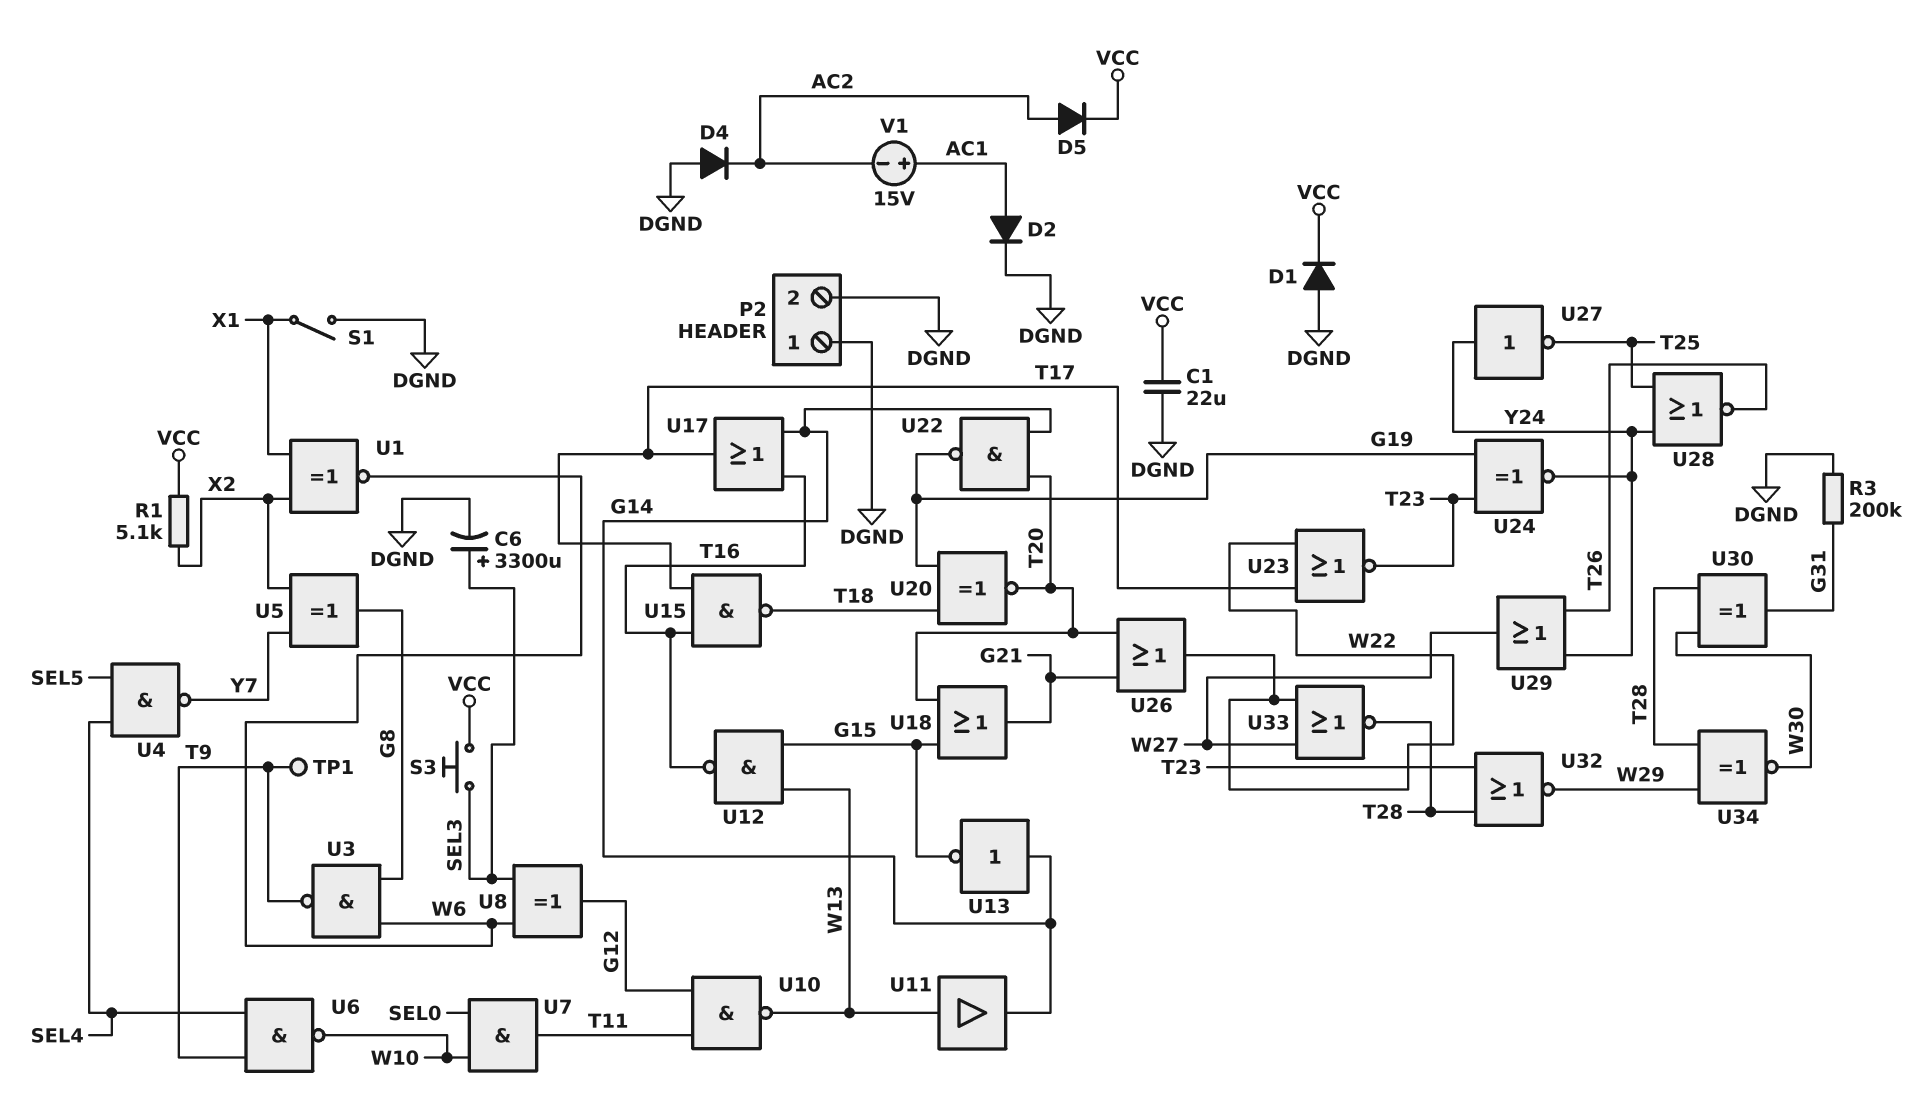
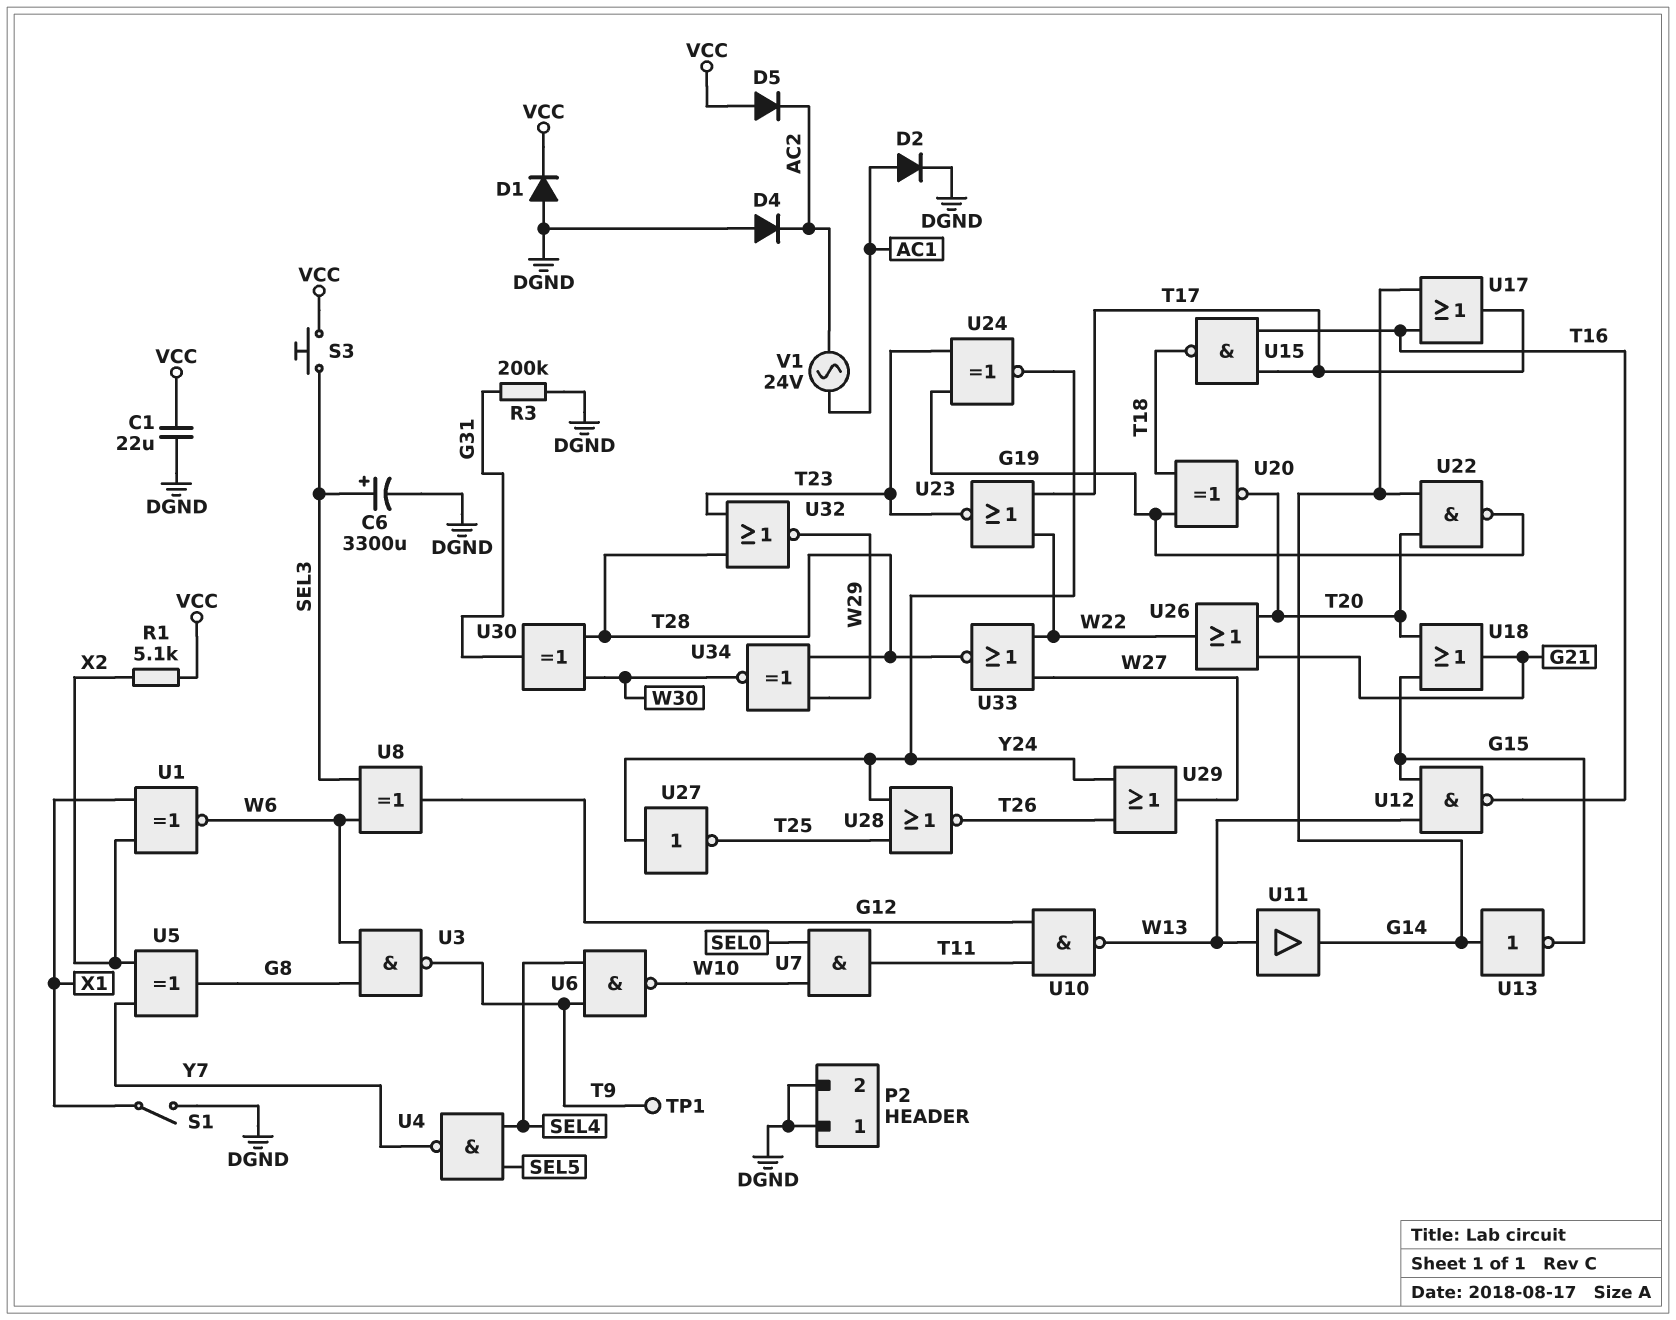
D5: diode (A AC2, K VCC) -> diode (A VCC, K AC2)
V1: 15V (plus AC1, minus AC2) -> AC 24V (AC1, AC2)

